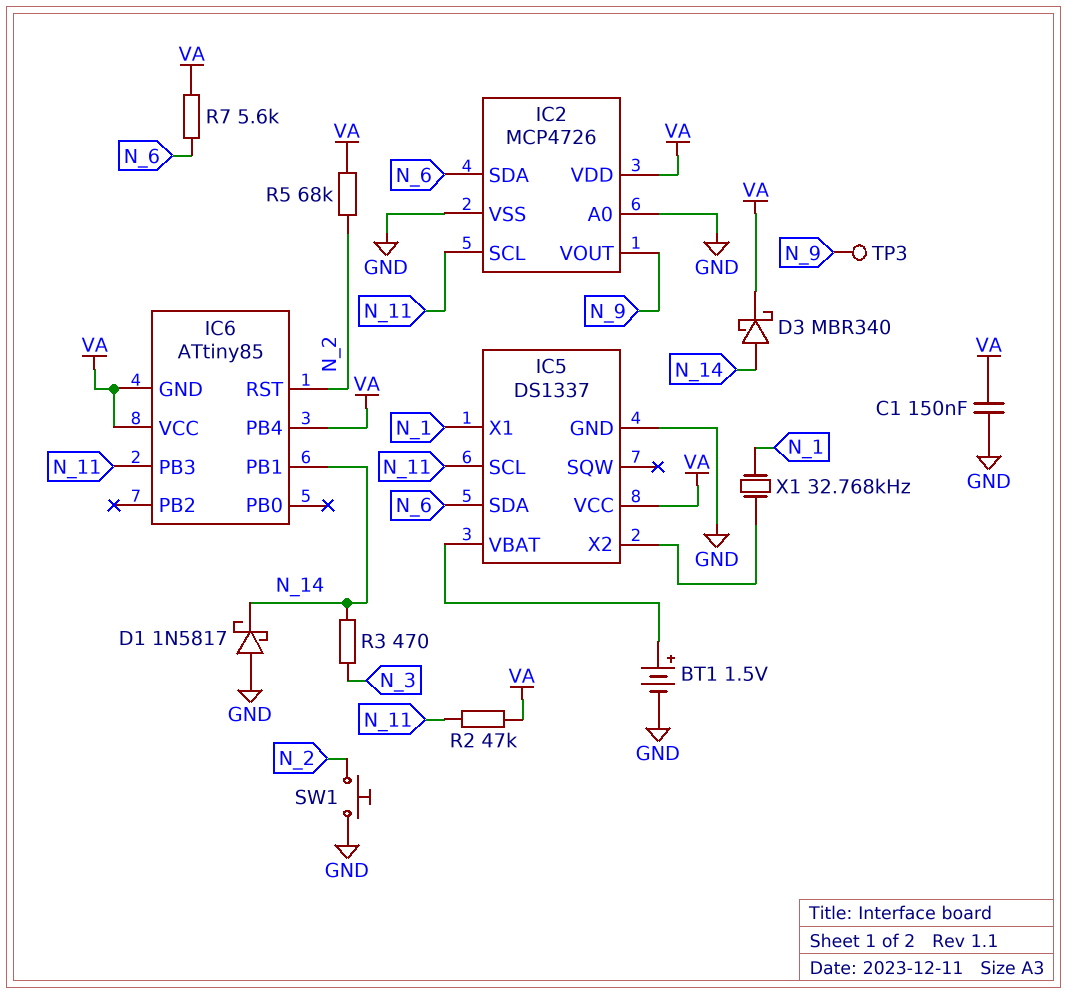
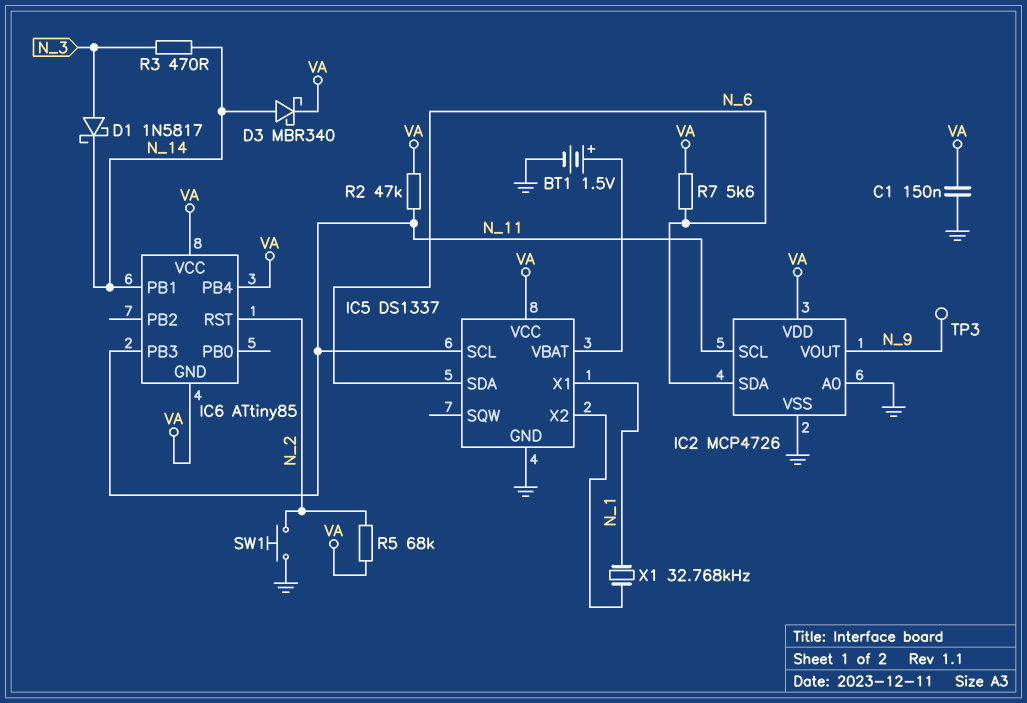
D1: schottky 1N5817 (A GND, K N_14) -> schottky 1N5817 (A N_3, K N_14)

